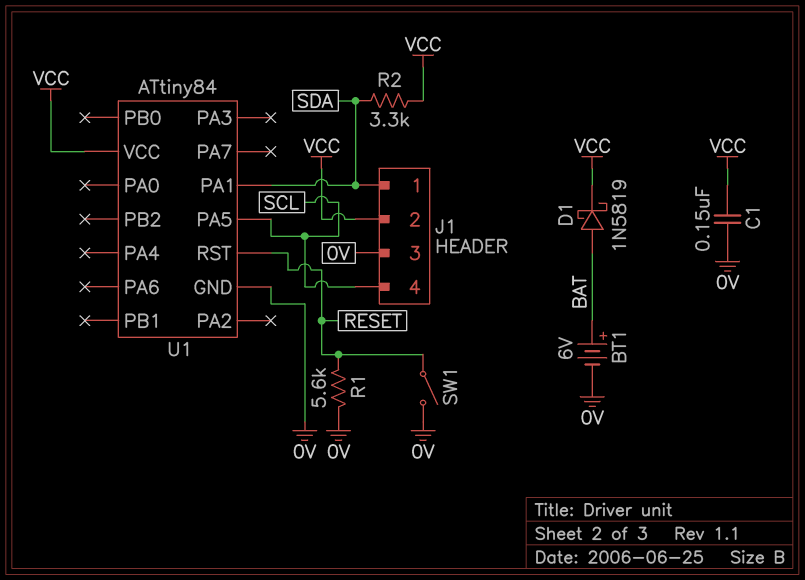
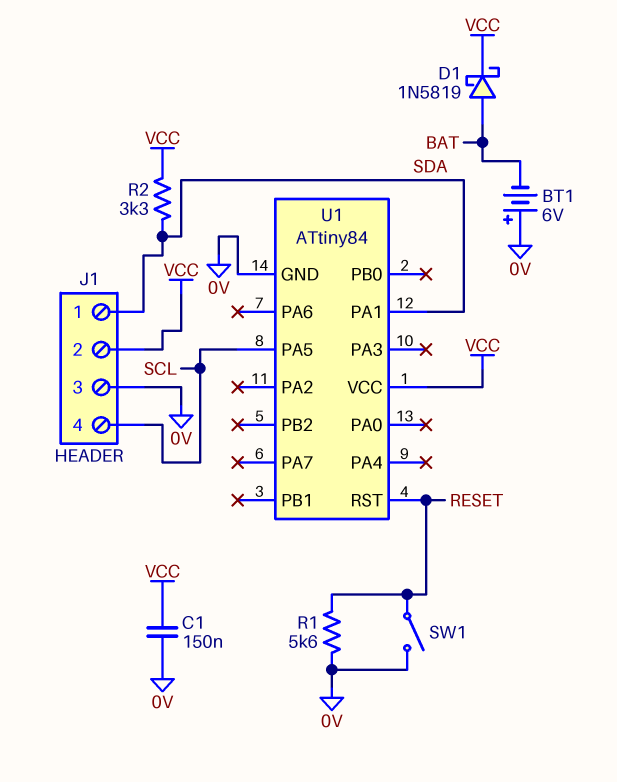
BT1: 6V (plus BAT, minus 0V) -> 6V (plus 0V, minus BAT)

